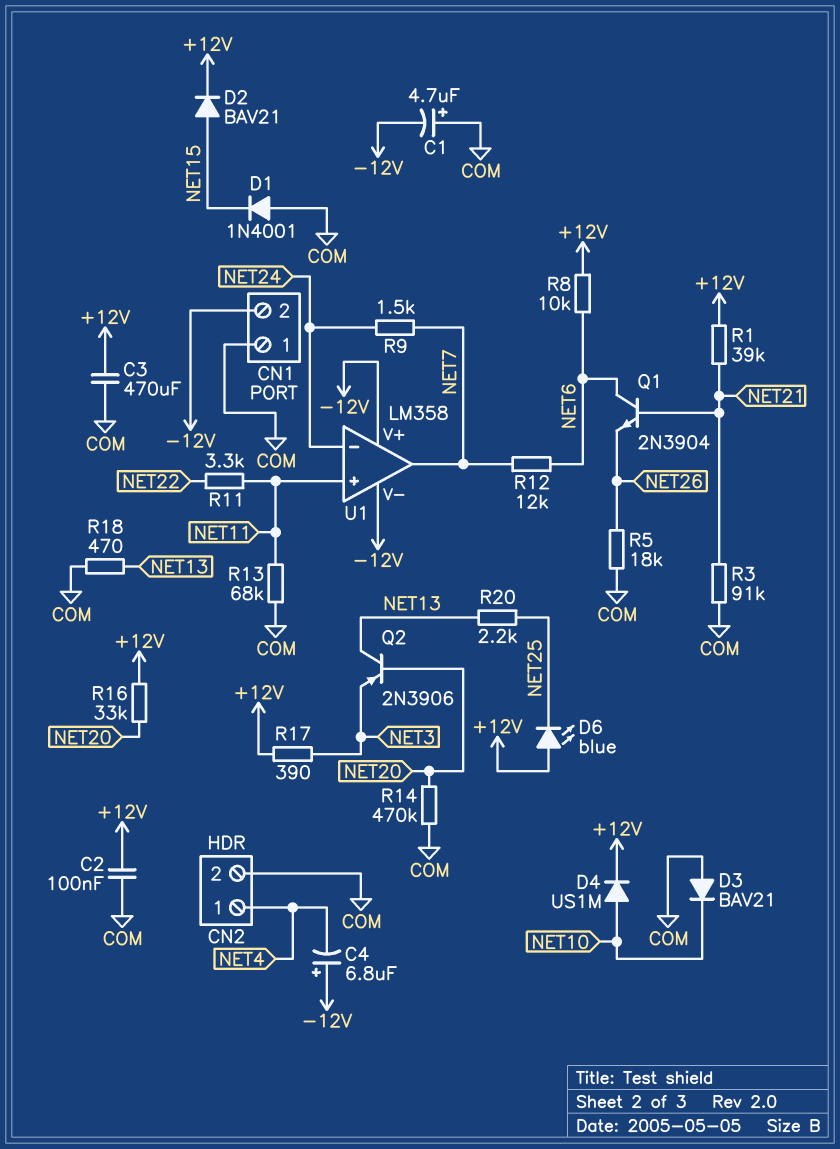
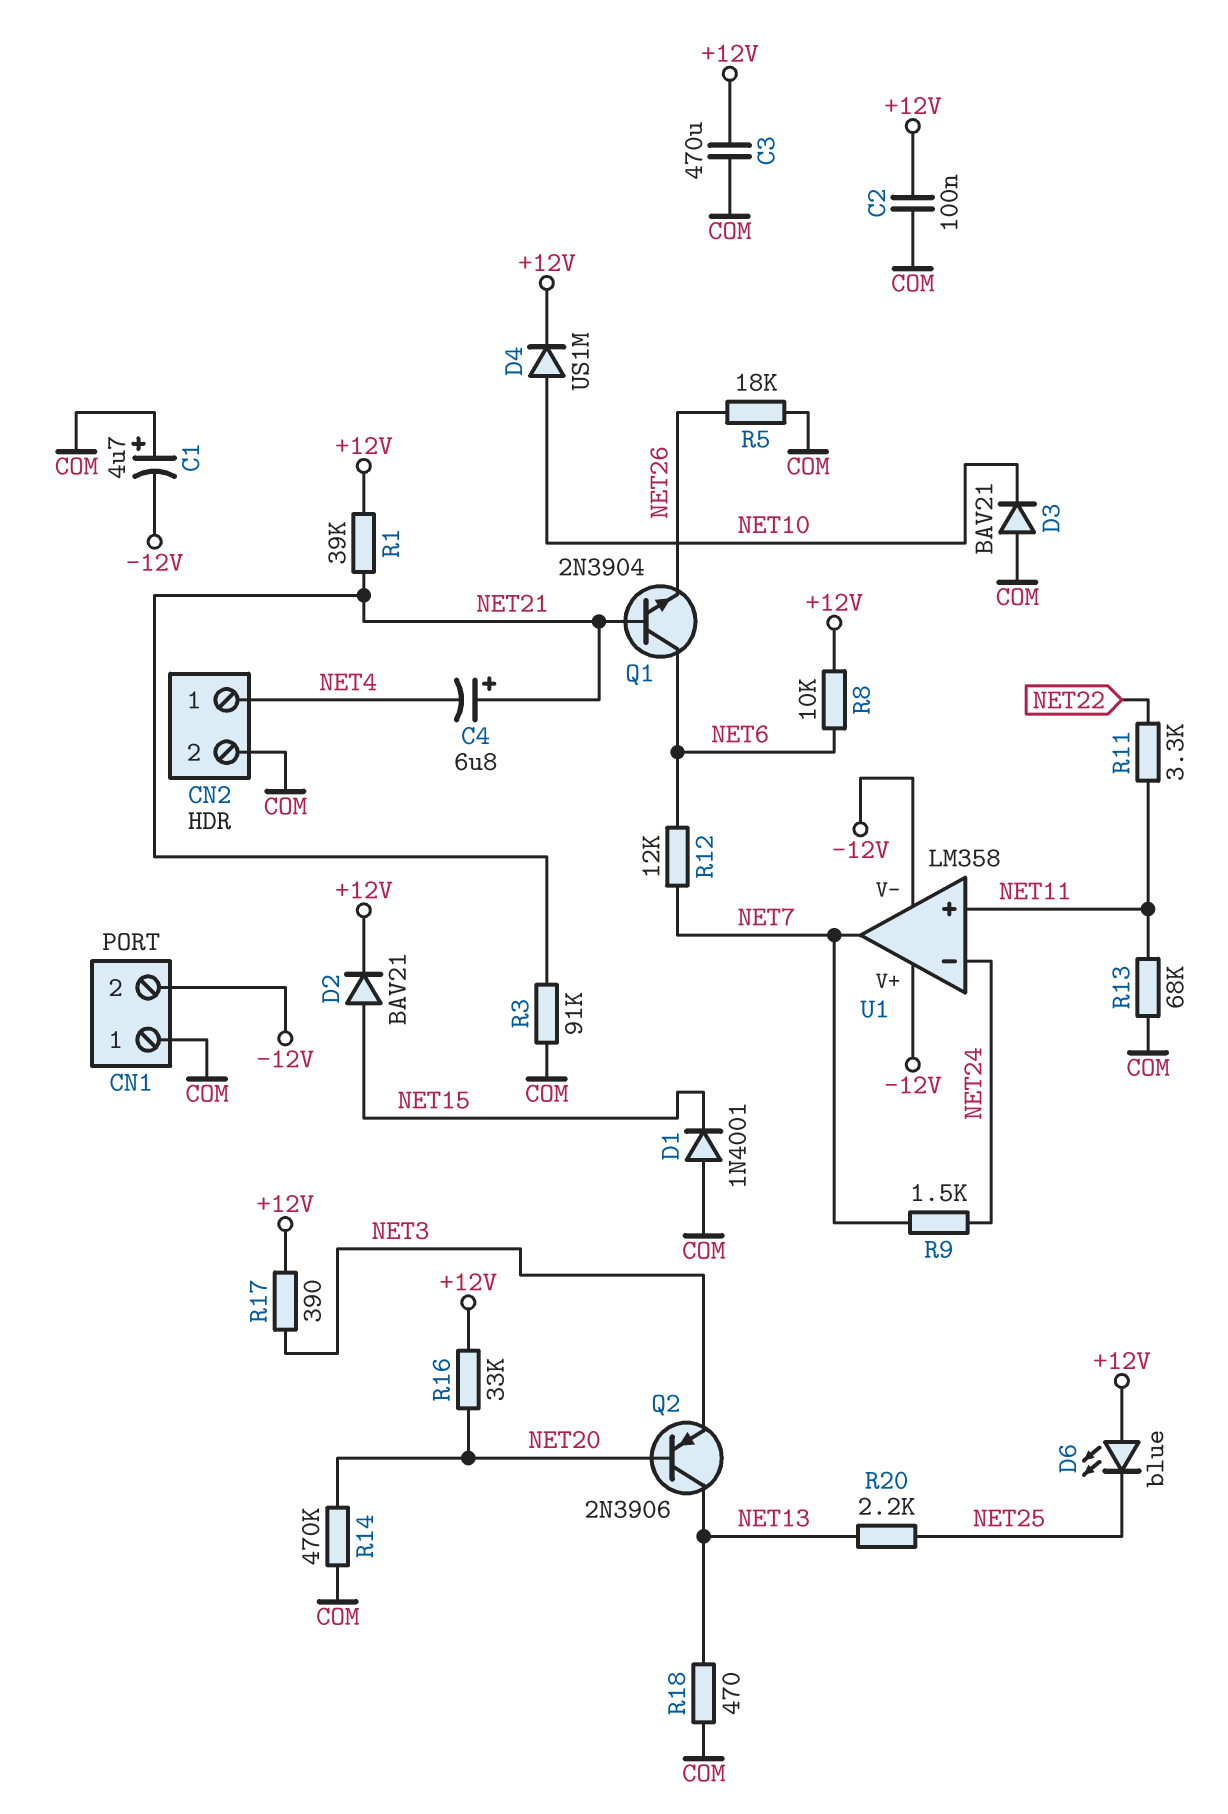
C4: 6.8uF (plus -12V, minus NET4) -> 6.8uF (plus NET21, minus NET4)

